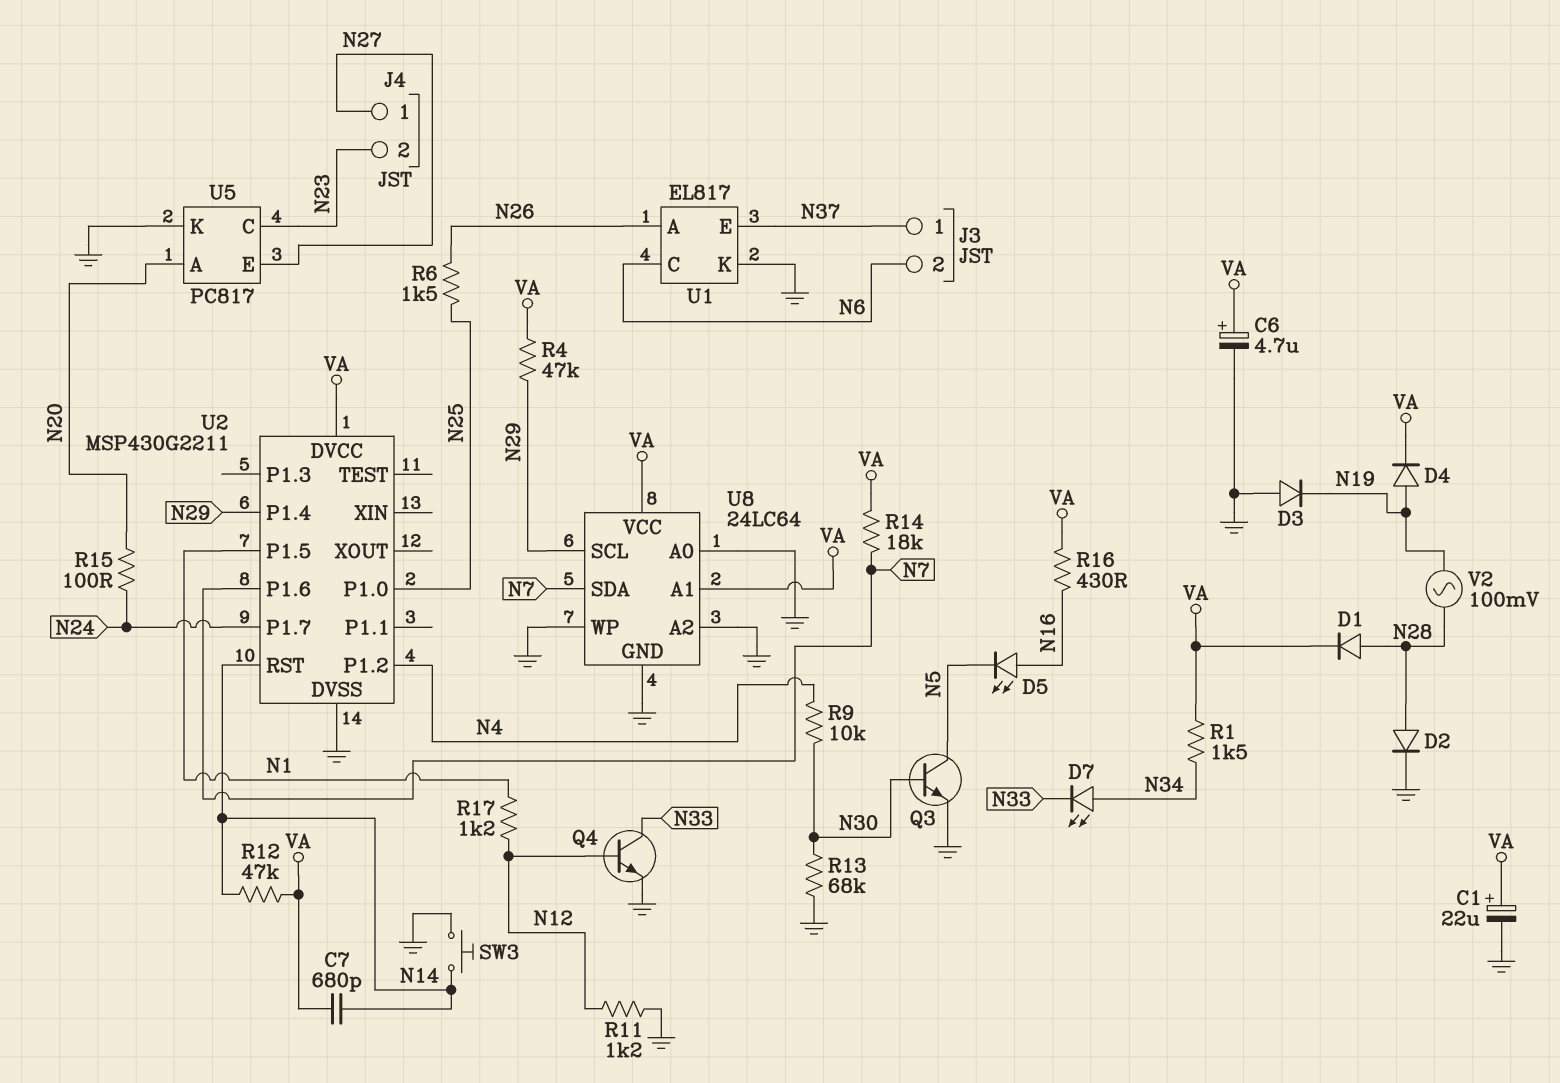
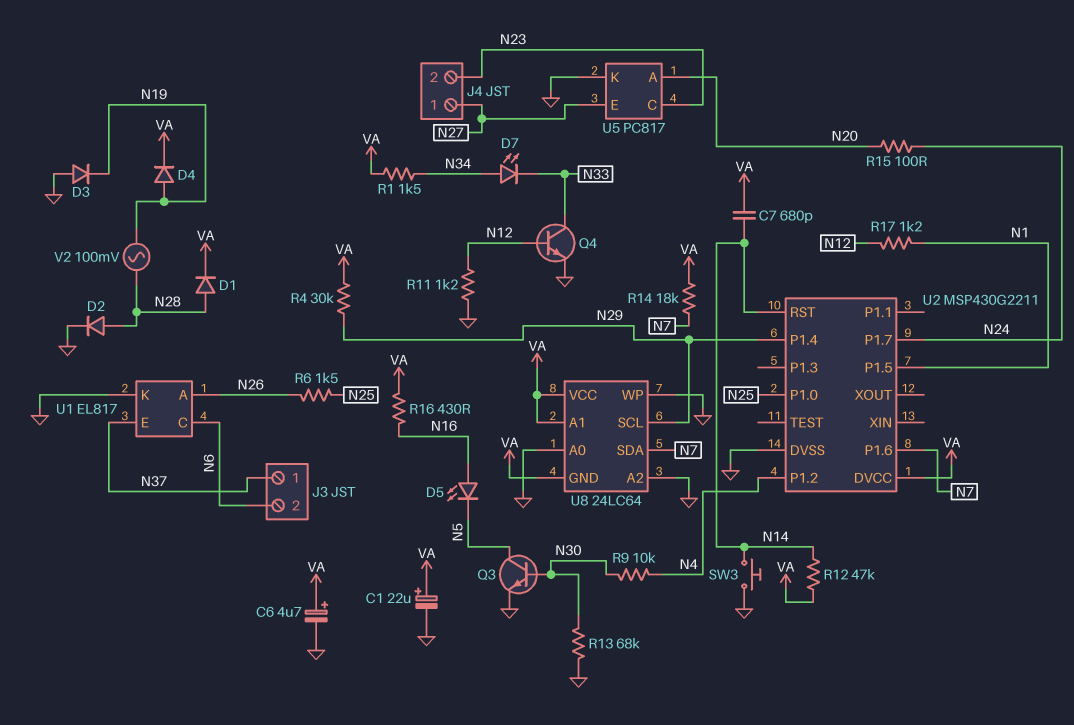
R4: 47k (N29, VA) -> 30k (N29, VA)
U8 pin GND: GND -> VA

